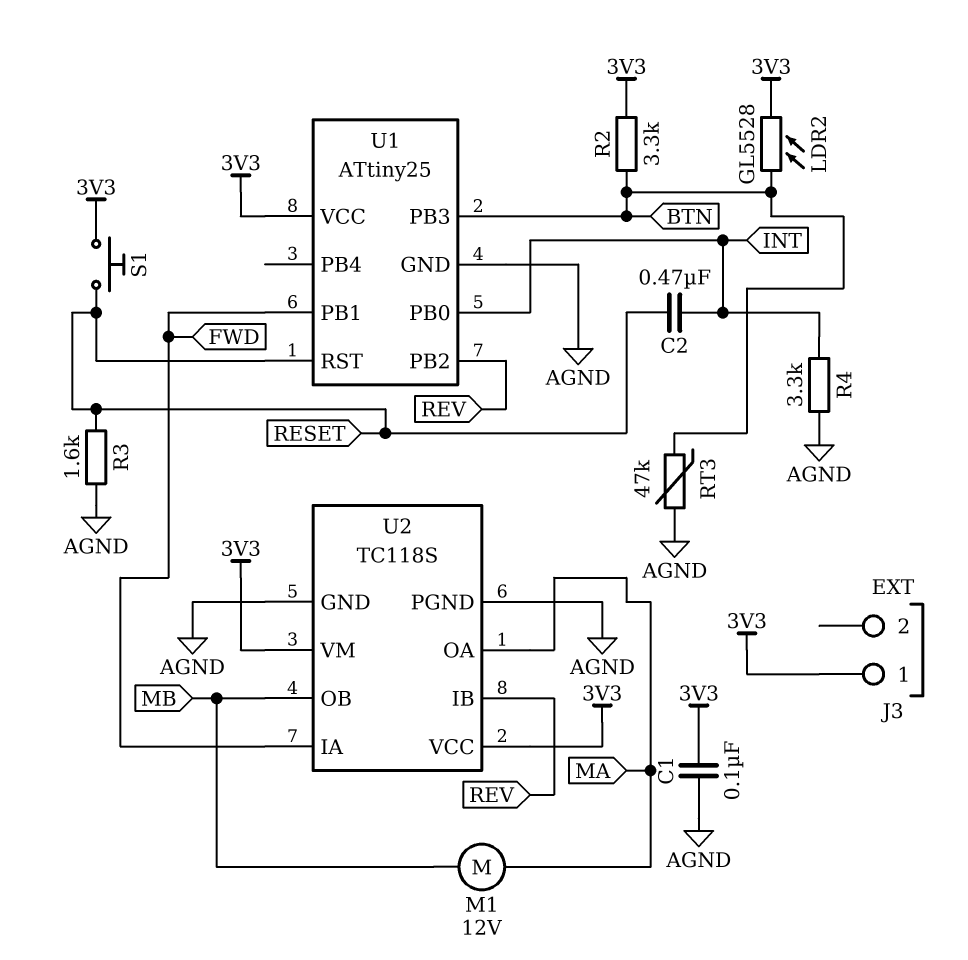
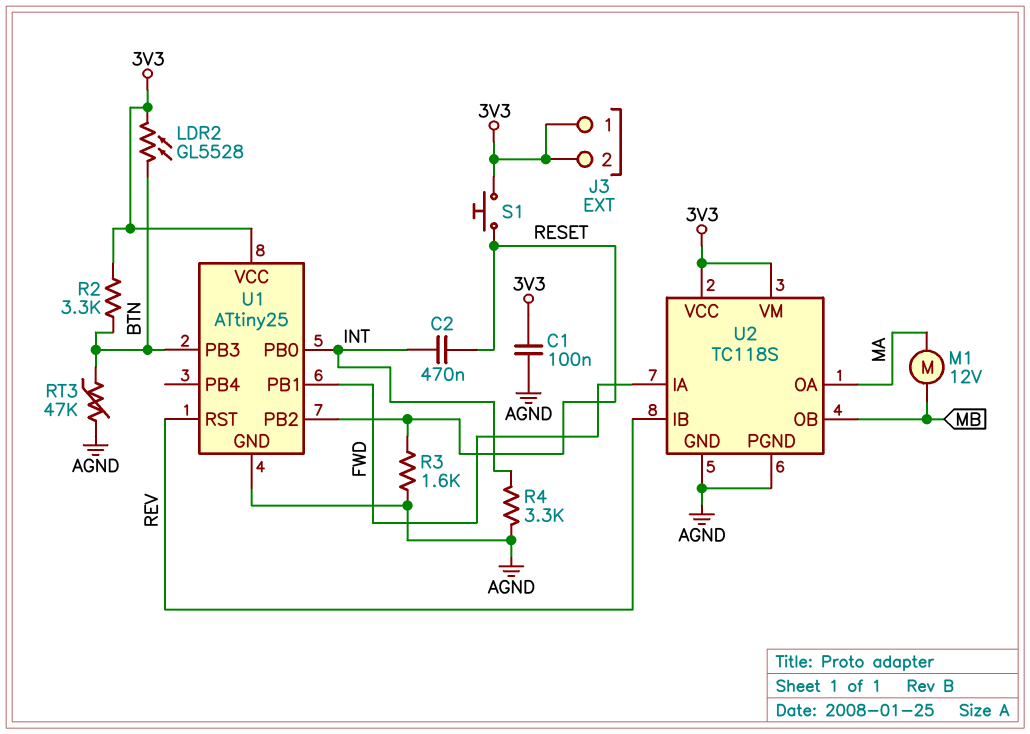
J3 pin 2: none -> 3V3
U1 pin PB2: REV -> RESET
U1 pin RST: RESET -> REV

